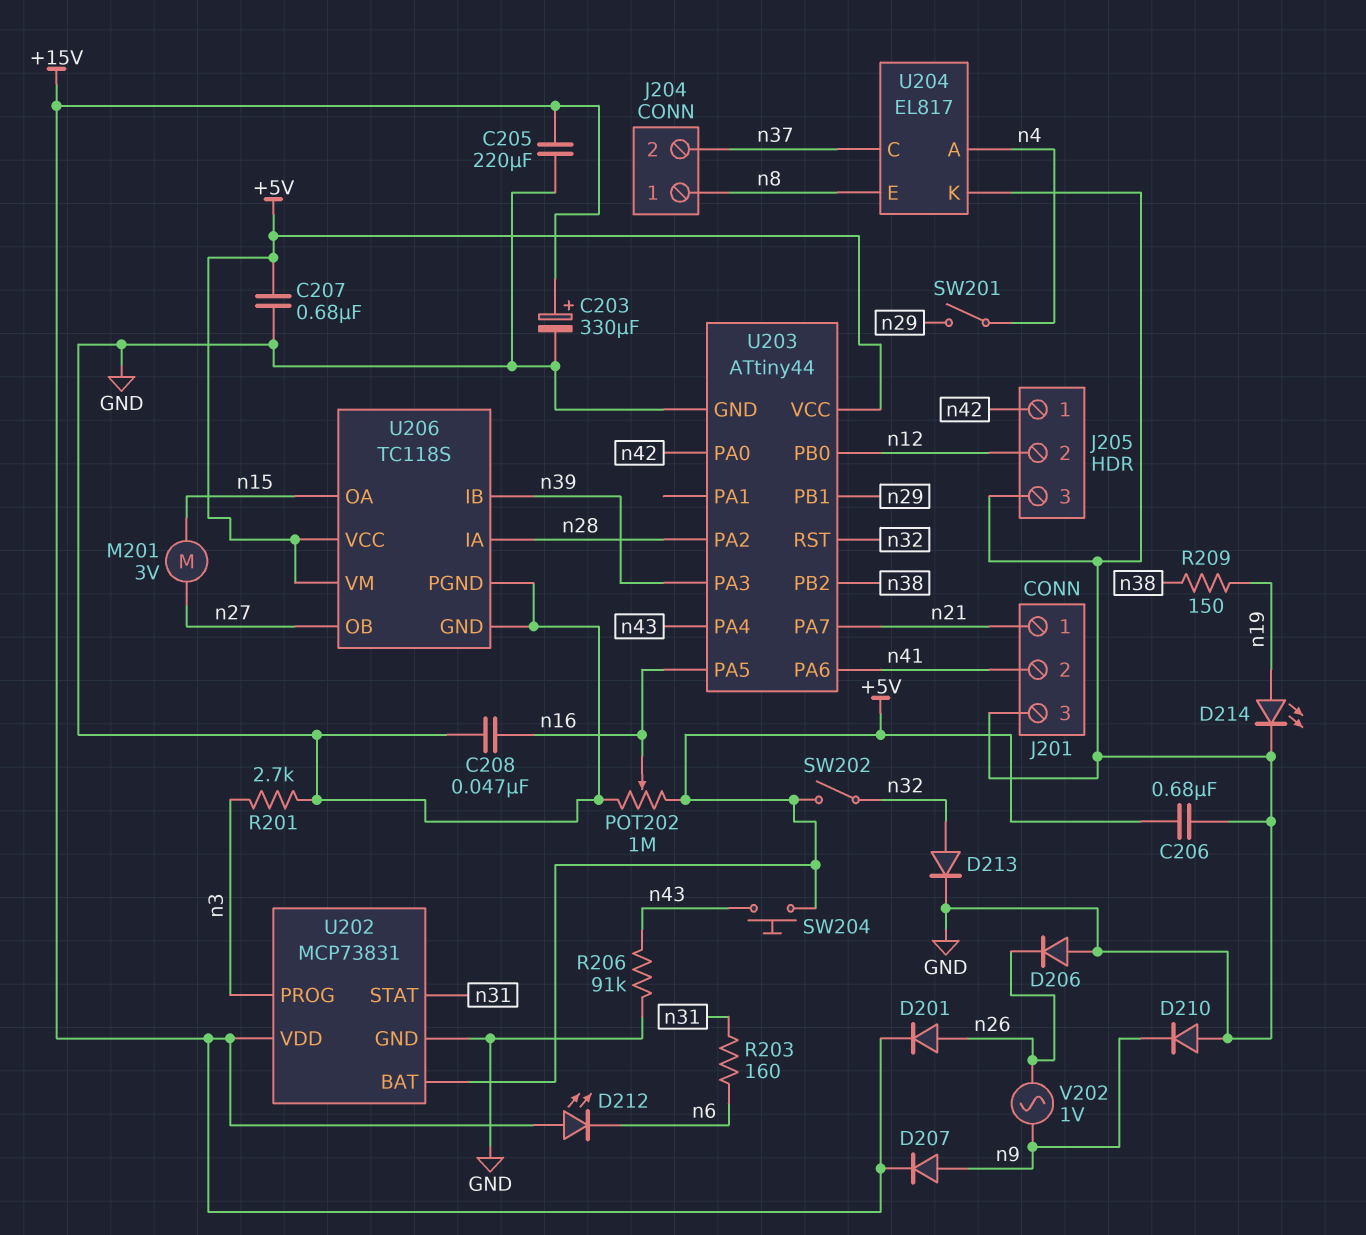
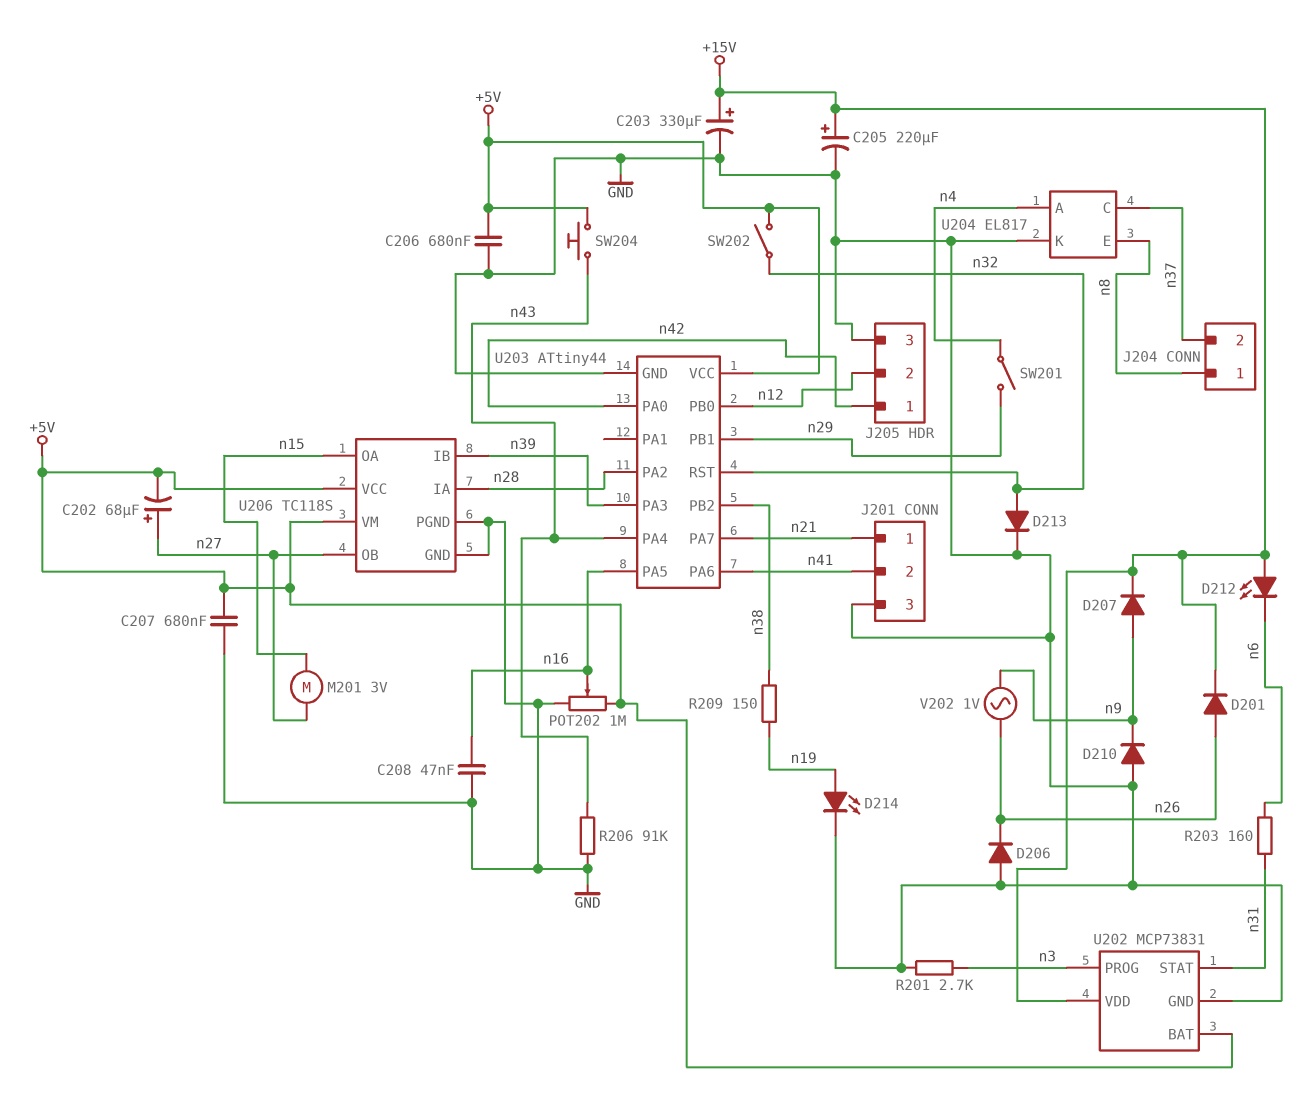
C202: none -> 68uF (plus n27, minus +5V)
C205: 220uF (+15V, GND) -> 220uF (plus +15V, minus GND)

